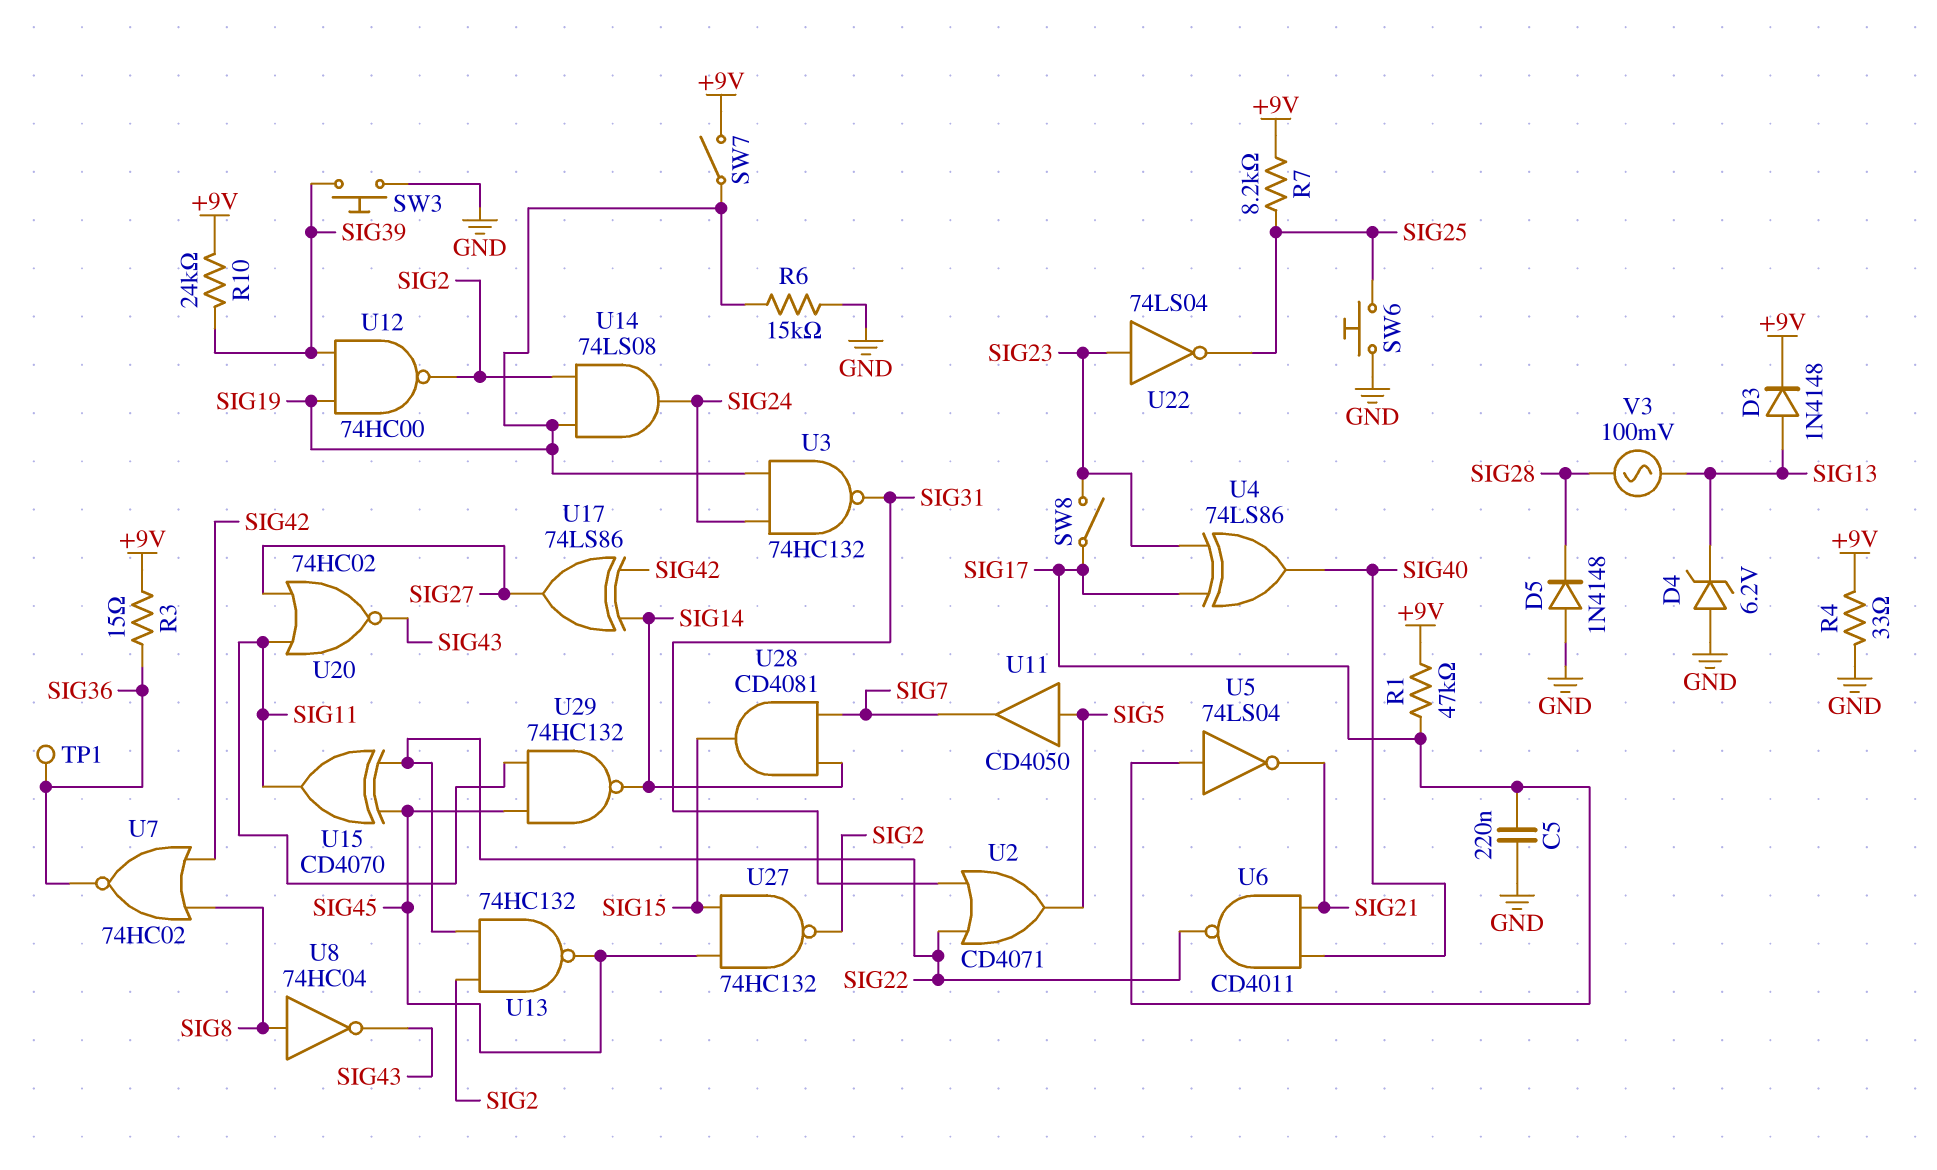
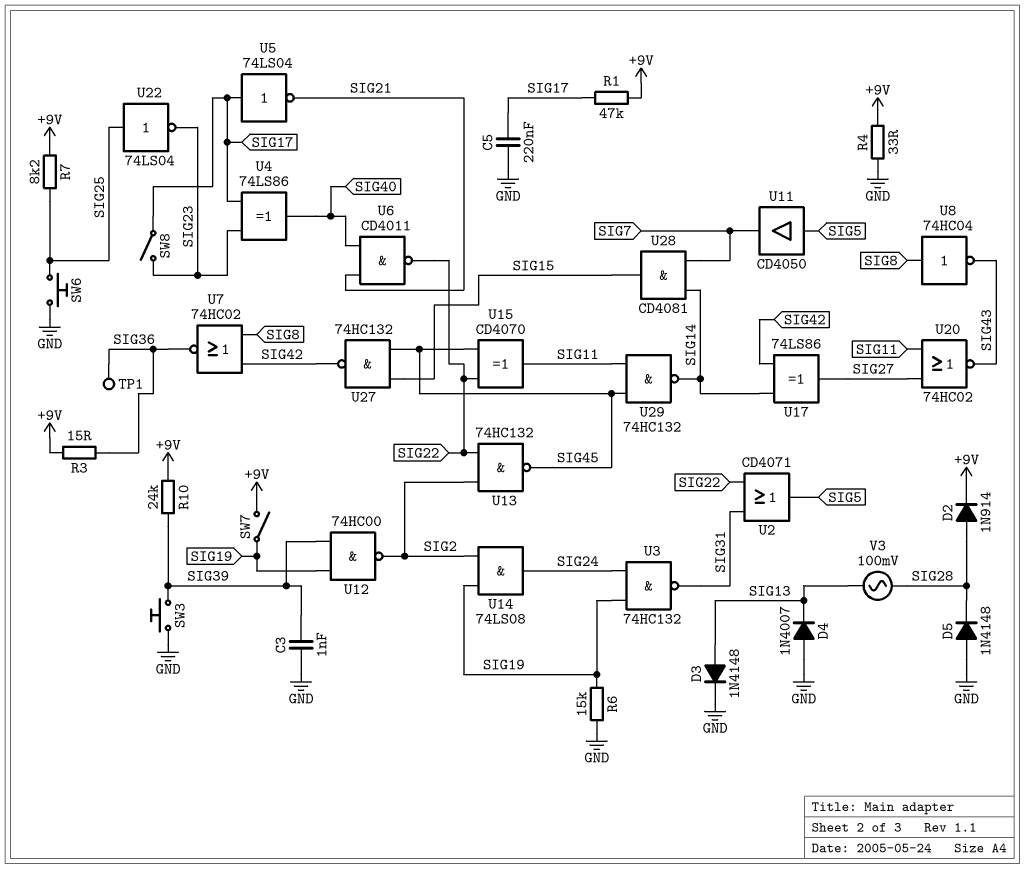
C3: none -> 1nF (GND, SIG39)
D2: none -> diode 1N914 (A SIG28, K +9V)
D3: diode 1N4148 (A SIG13, K +9V) -> diode 1N4148 (A SIG13, K GND)
D4: zener 6.2V (A GND, K SIG13) -> diode 1N4007 (A GND, K SIG13)
U22: NOT 74LS04 (in SIG23, out SIG25) -> NOT 74LS04 (in SIG25, out SIG23)
U27: NAND 74HC132 (in SIG15, in SIG45, out SIG2) -> NAND 74HC132 (in SIG15, in SIG45, out SIG42)

